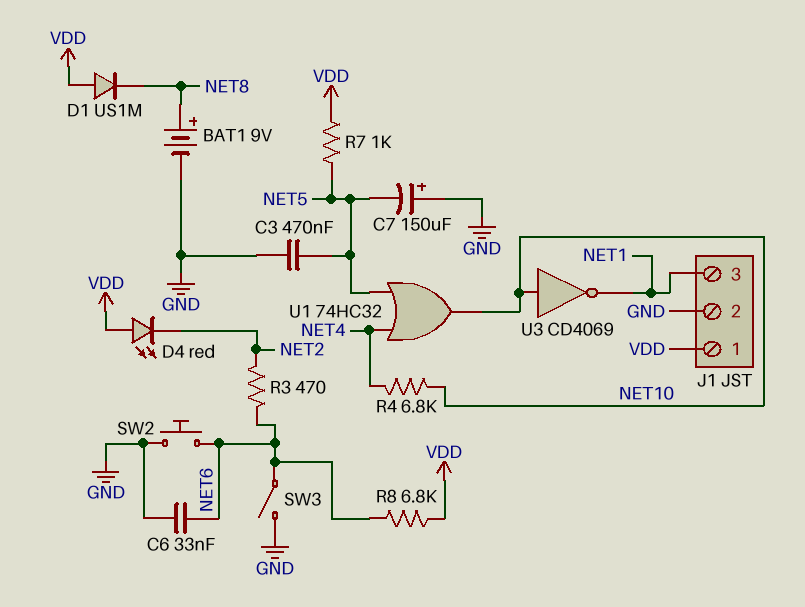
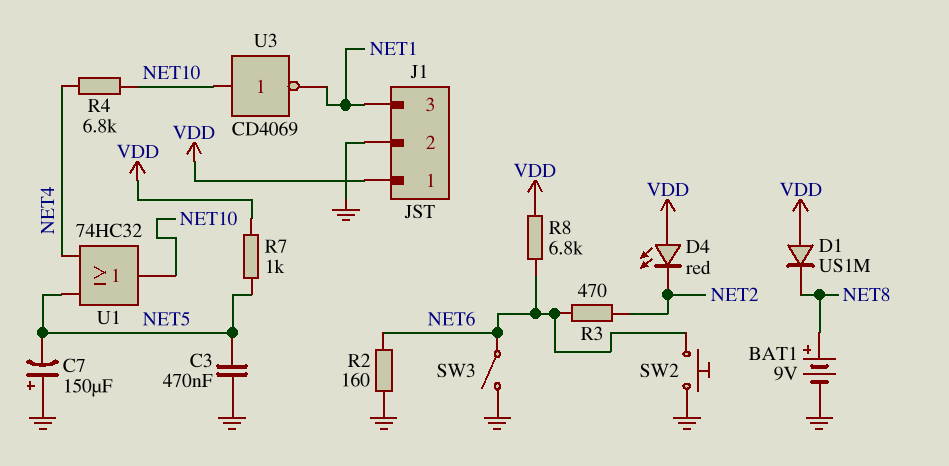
C6: 33nF (GND, NET6) -> none
R2: none -> 160 (GND, NET6)

